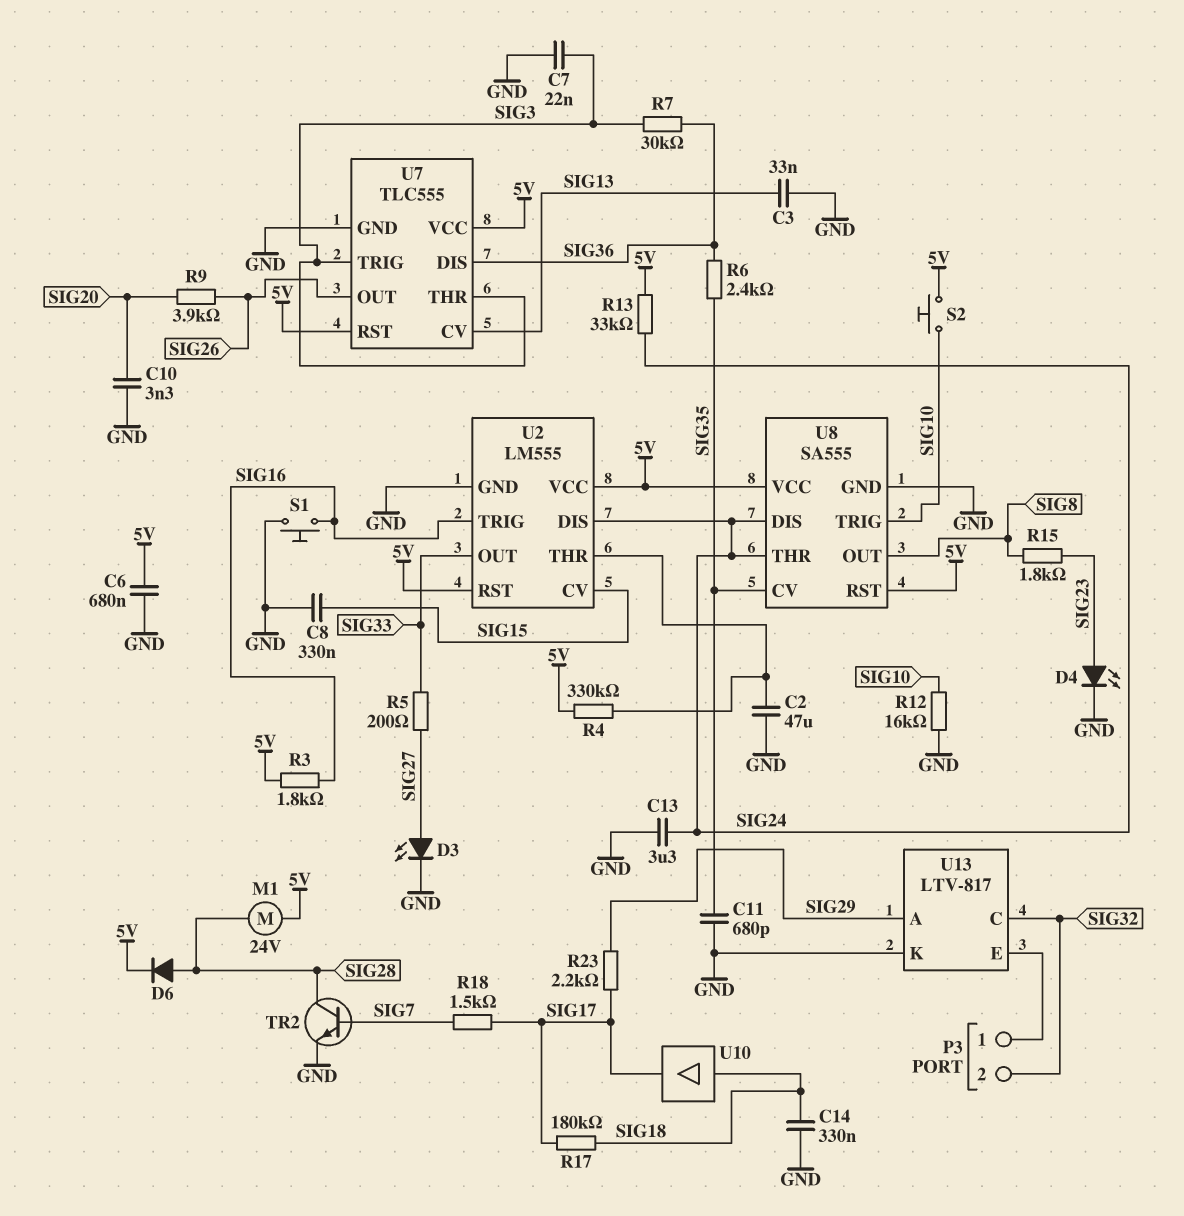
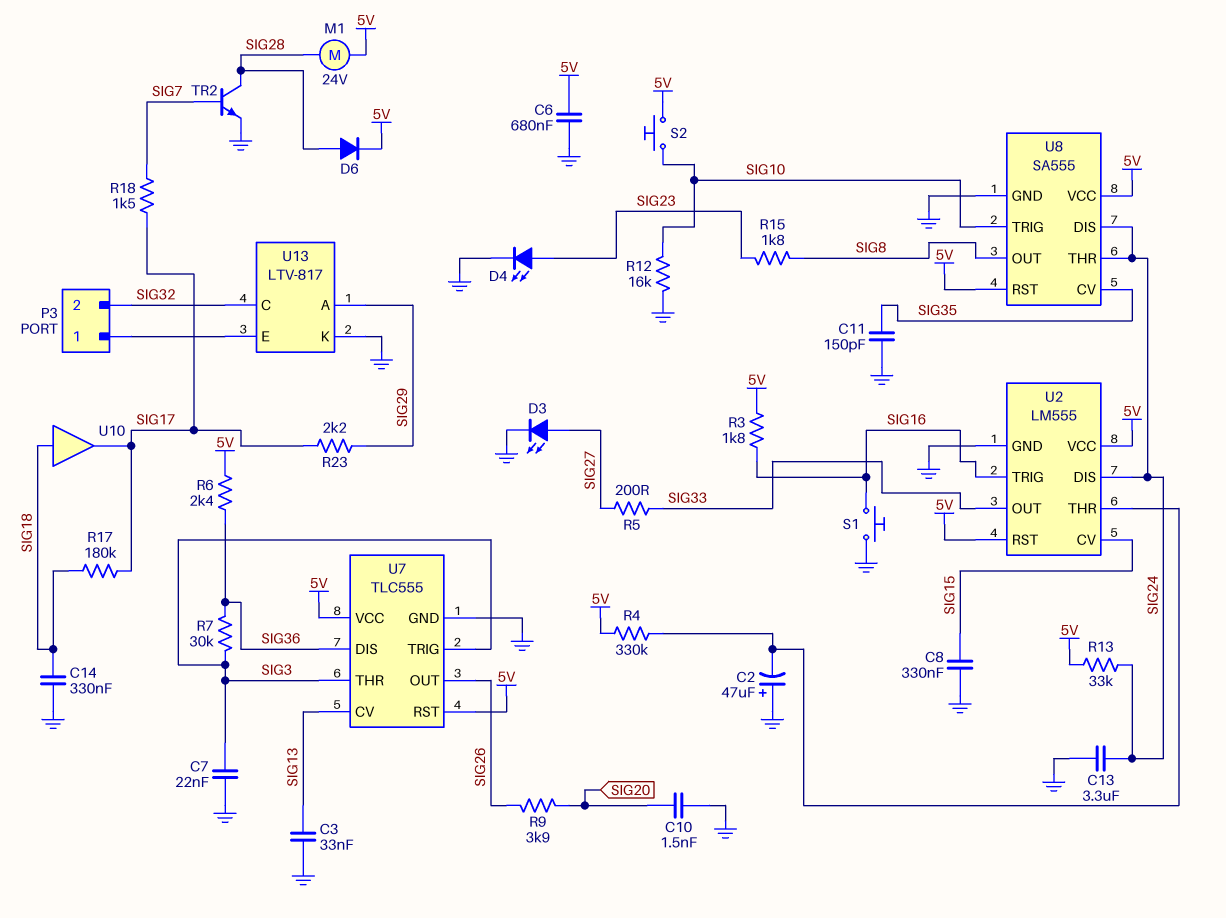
C2: 47uF (GND, U2/THR) -> 47uF (plus GND, minus U2/THR)
C10: 3.3nF (GND, SIG20) -> 1.5nF (GND, SIG20)
C11: 680pF (GND, SIG35) -> 150pF (GND, SIG35)
R6: 2.4k (SIG35, SIG36) -> 2.4k (5V, SIG36)

